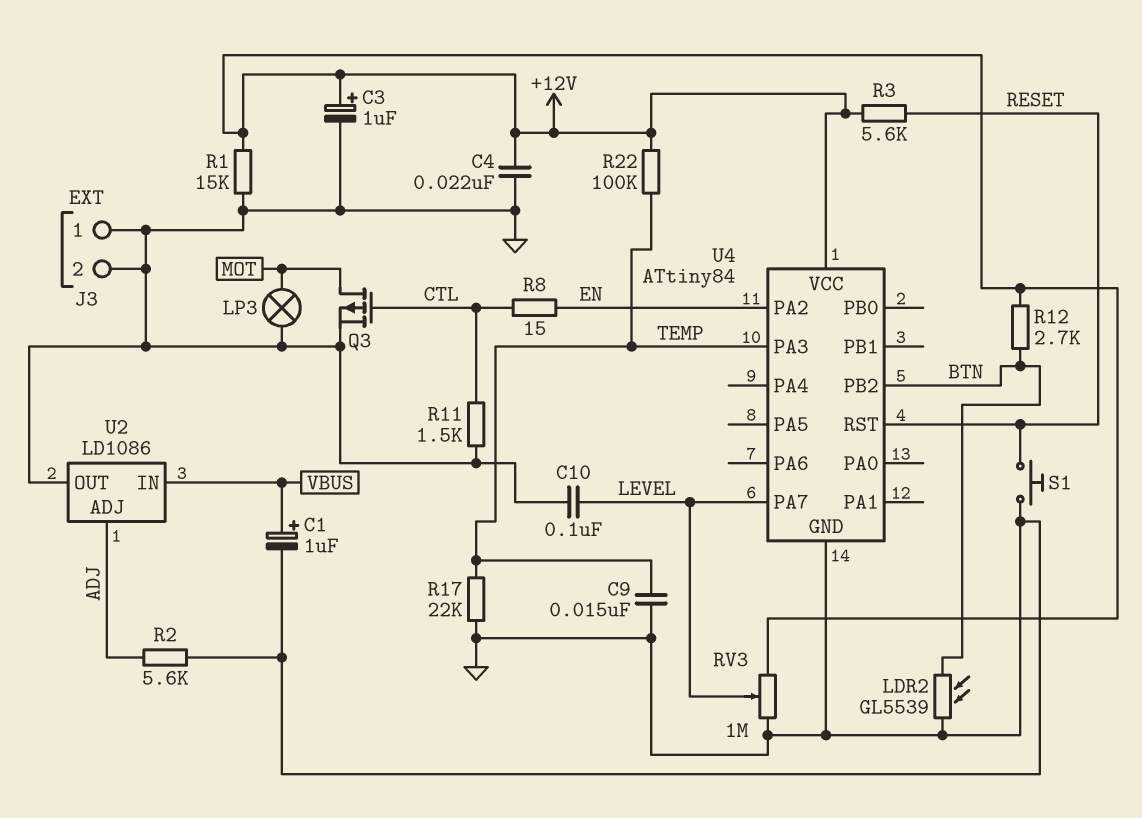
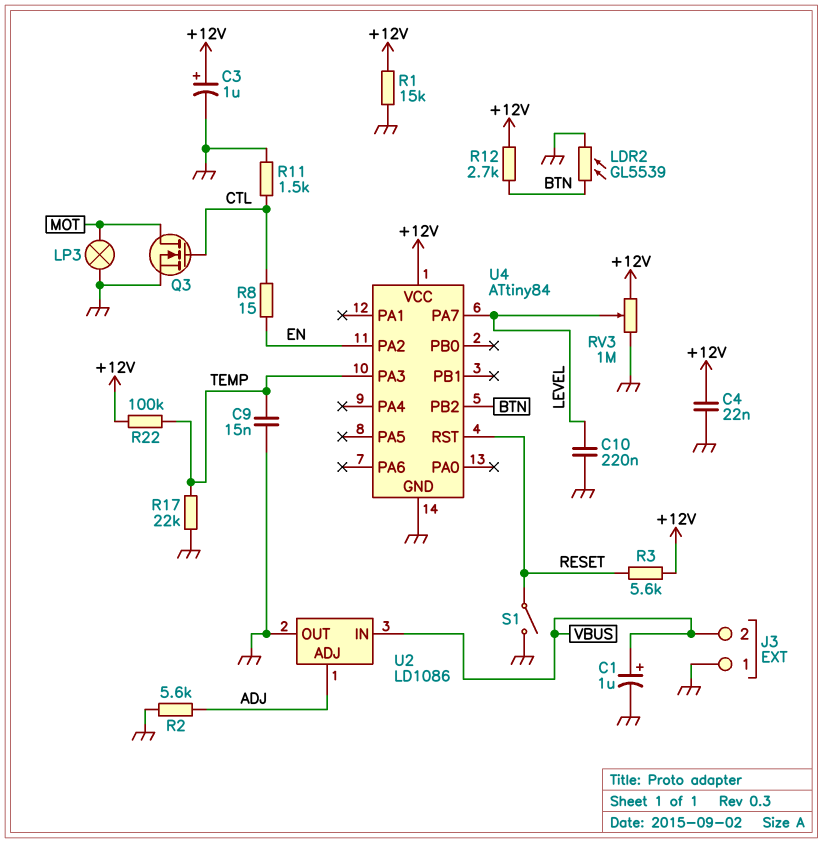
C10: 100nF (GND, LEVEL) -> 220nF (GND, LEVEL)
J3 pin 2: GND -> VBUS
Q3: PMOS (G CTL, D MOT, S GND) -> NMOS (G CTL, D MOT, S GND)
S1: button (GND, RESET) -> switch (GND, RESET)

